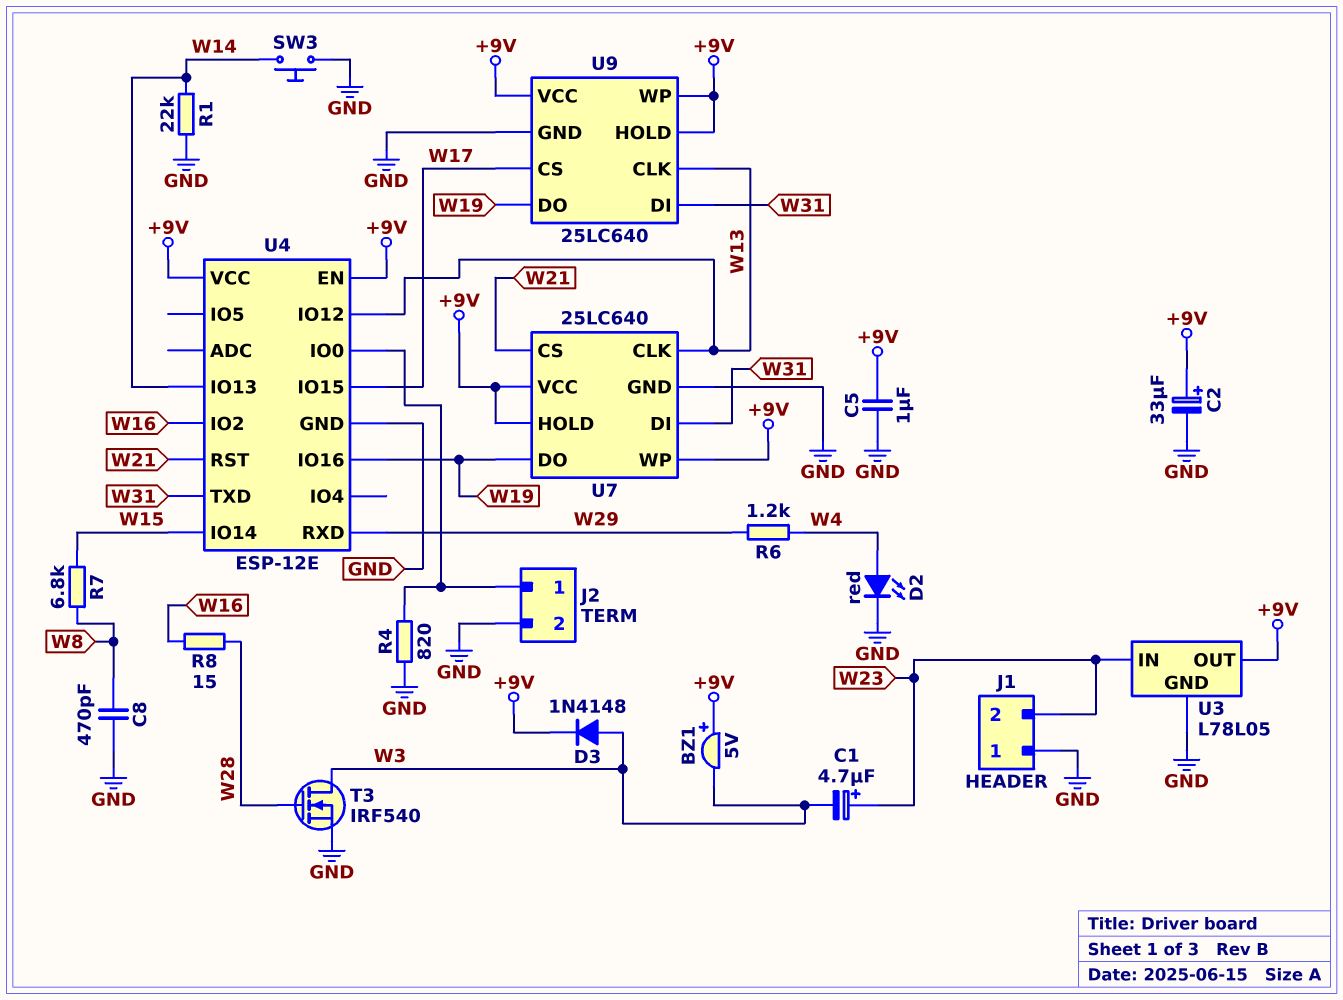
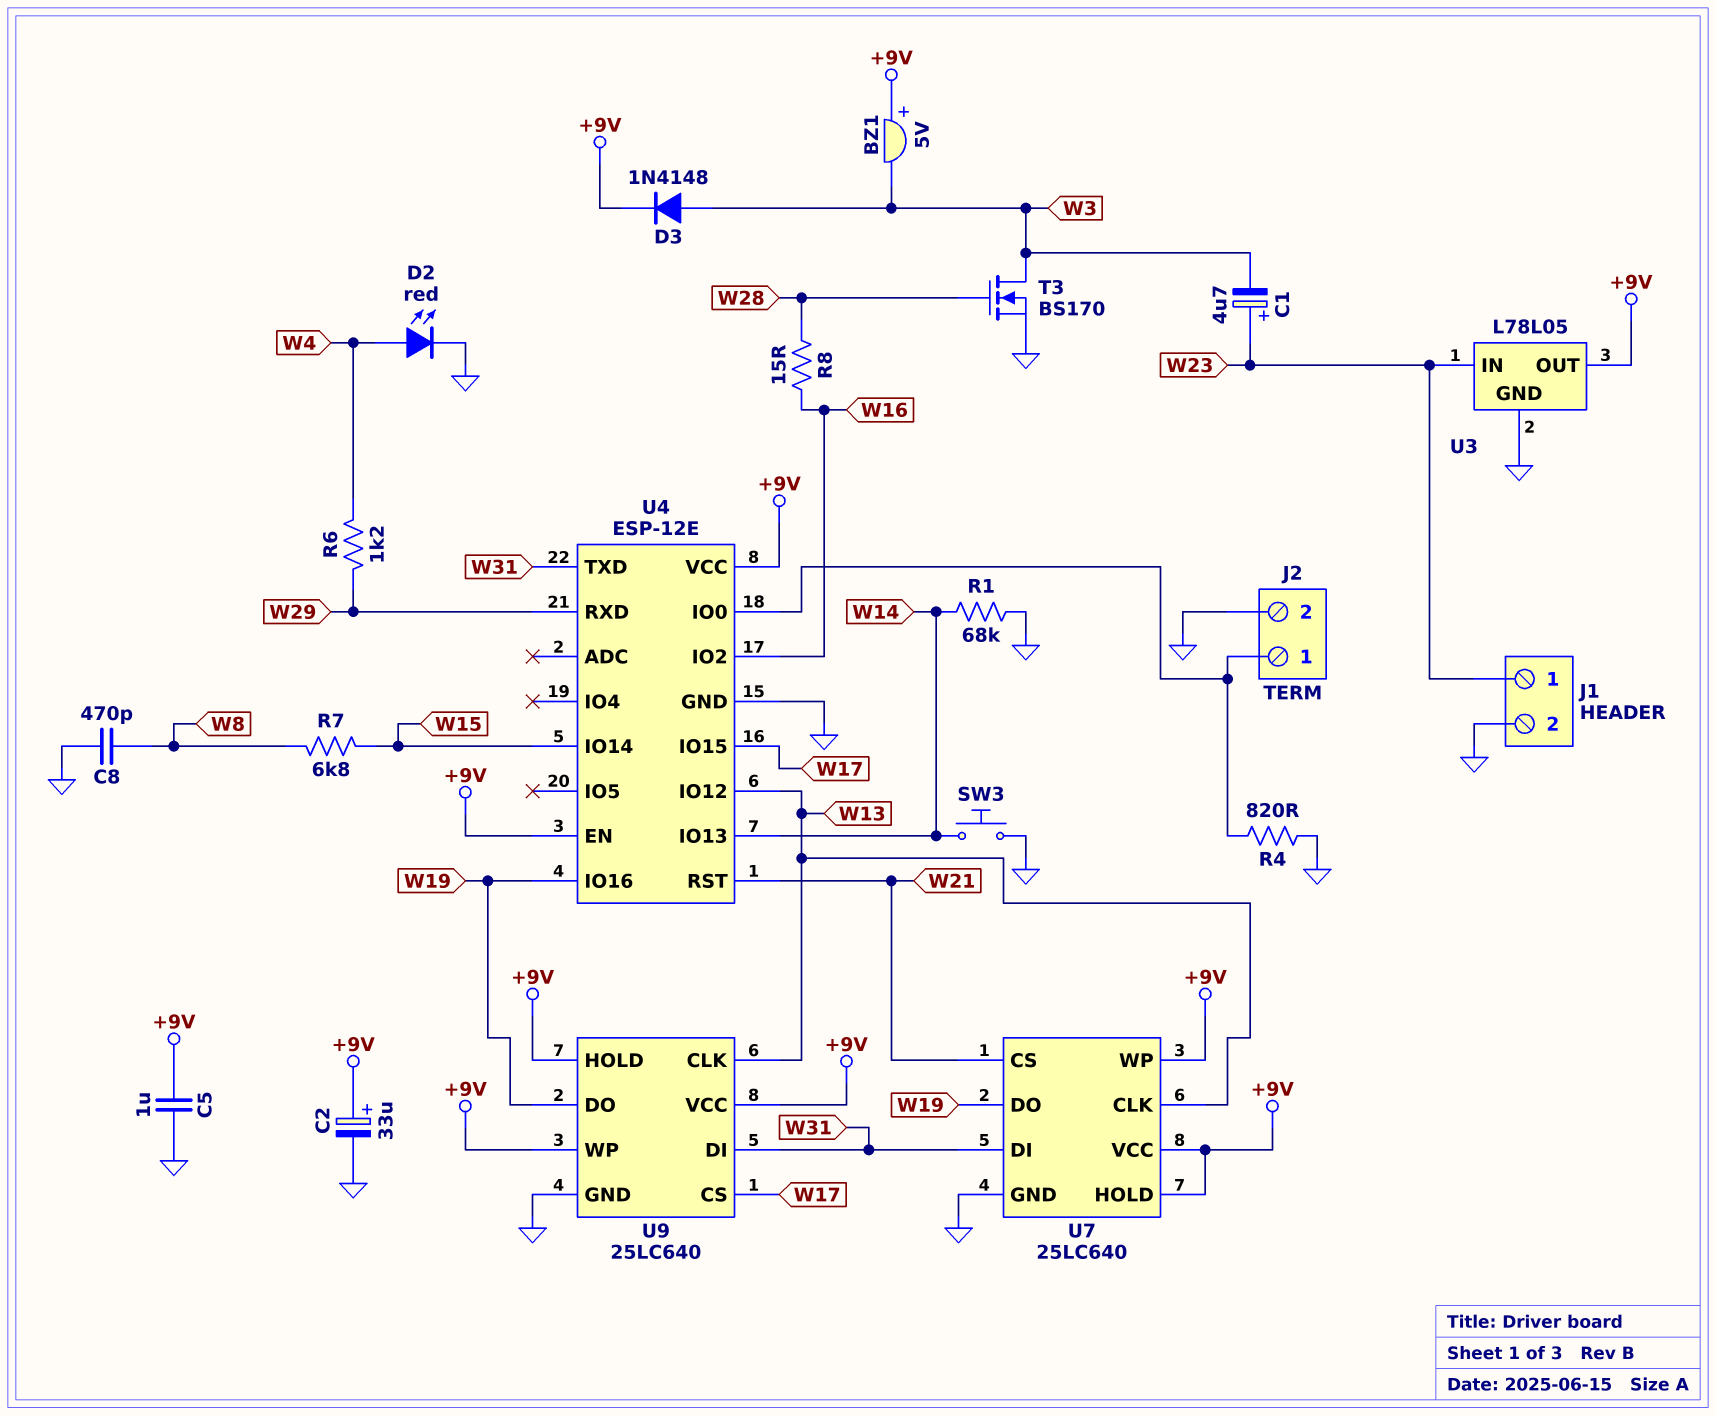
J1 pin 1: GND -> W23
J1 pin 2: W23 -> GND
R1: 22k (GND, W14) -> 68k (GND, W14)
T3: NMOS IRF540 (G W28, D W3, S GND) -> NMOS BS170 (G W28, D W3, S GND)

